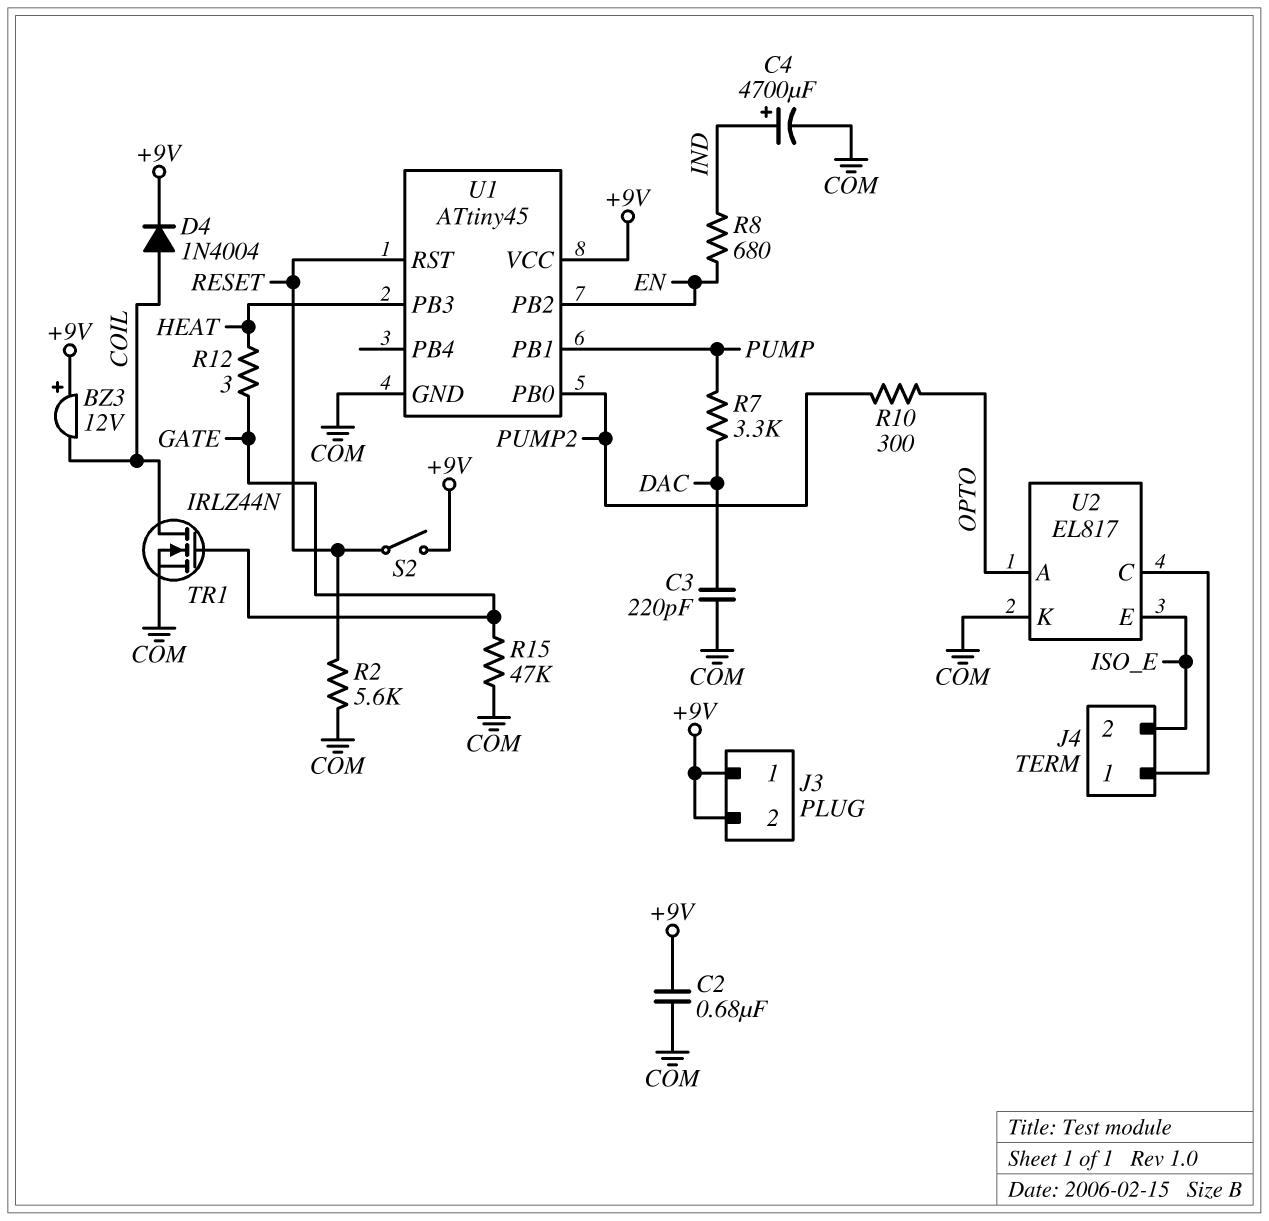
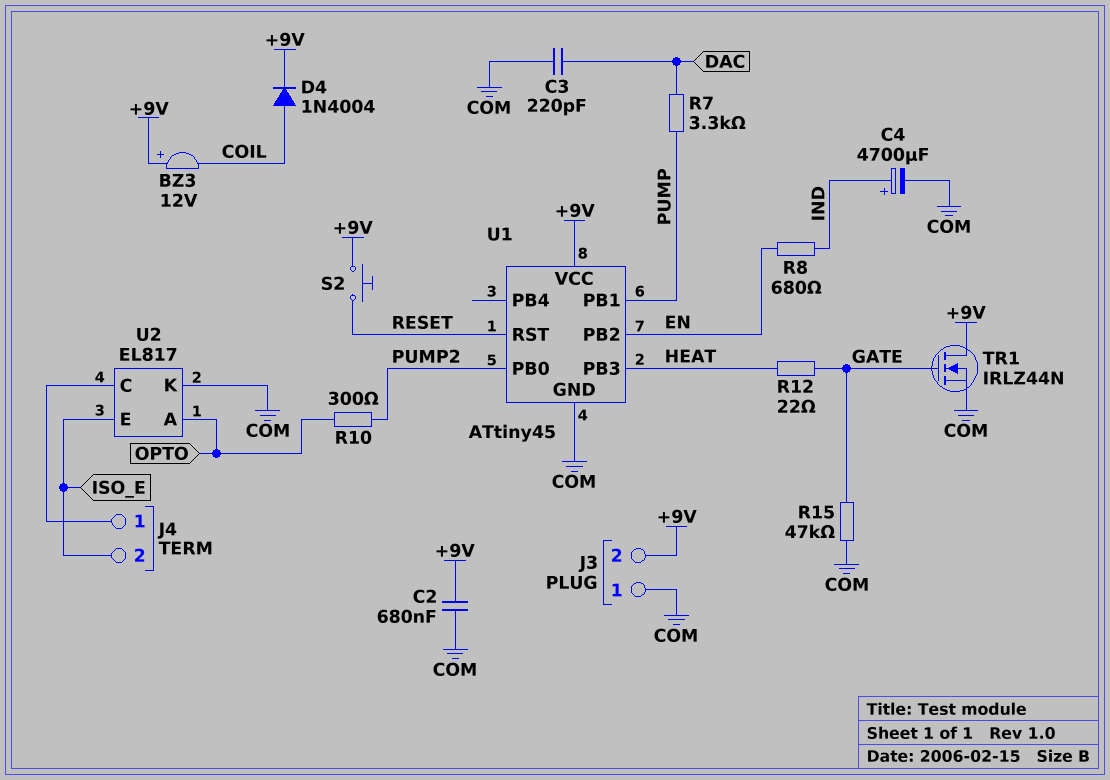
J3 pin 1: +9V -> COM
R2: 5.6k (COM, RESET) -> none
R12: 3 (GATE, HEAT) -> 22 (GATE, HEAT)
S2: switch (+9V, RESET) -> button (+9V, RESET)
TR1: NMOS IRLZ44N (G GATE, D COIL, S COM) -> NMOS IRLZ44N (G GATE, D +9V, S COM)

